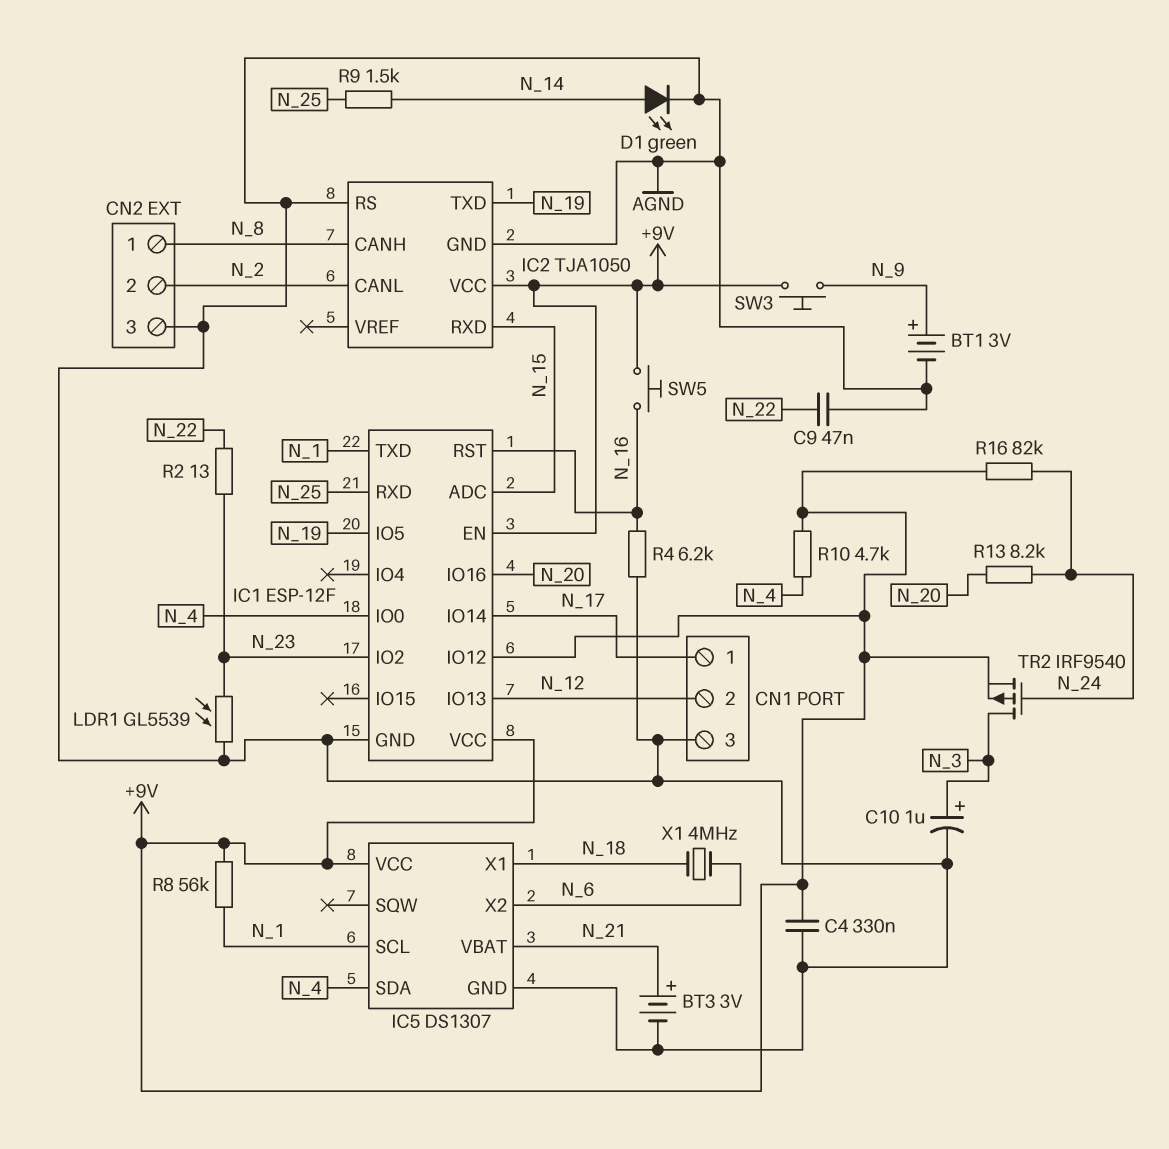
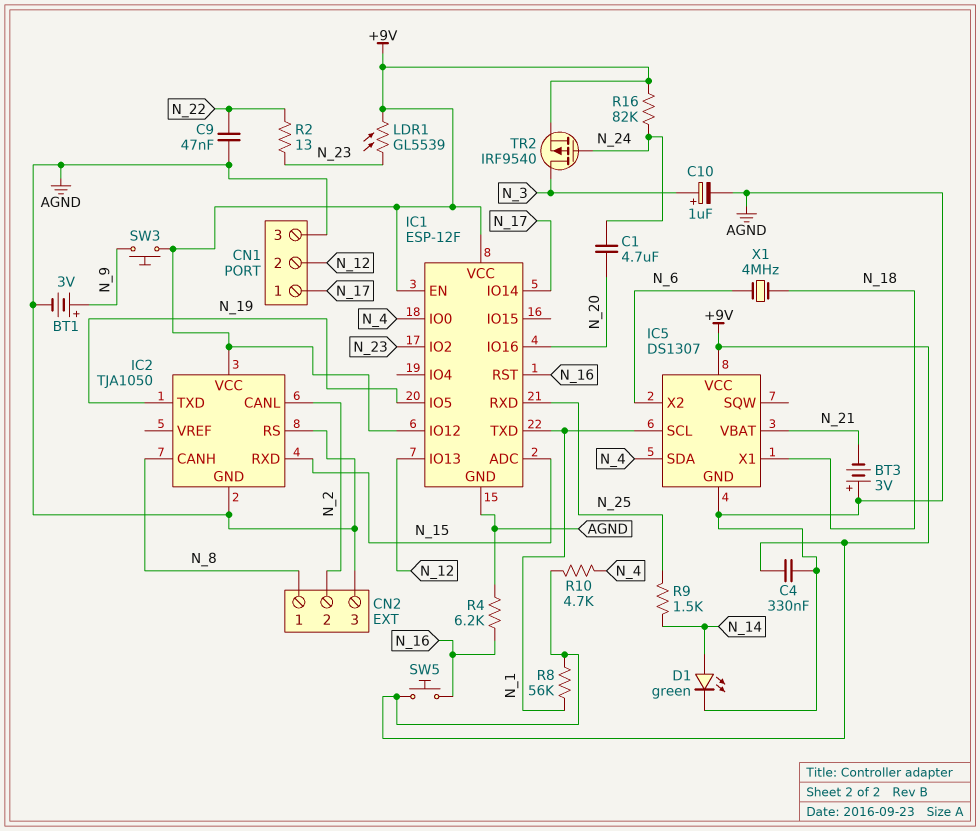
BT3: 3V (plus N_21, minus AGND) -> 3V (plus AGND, minus N_21)
C1: none -> 4.7uF (N_20, N_24)
LDR1: GL5539 (AGND, N_23) -> GL5539 (+9V, N_23)
R13: 8.2k (N_20, N_24) -> none

